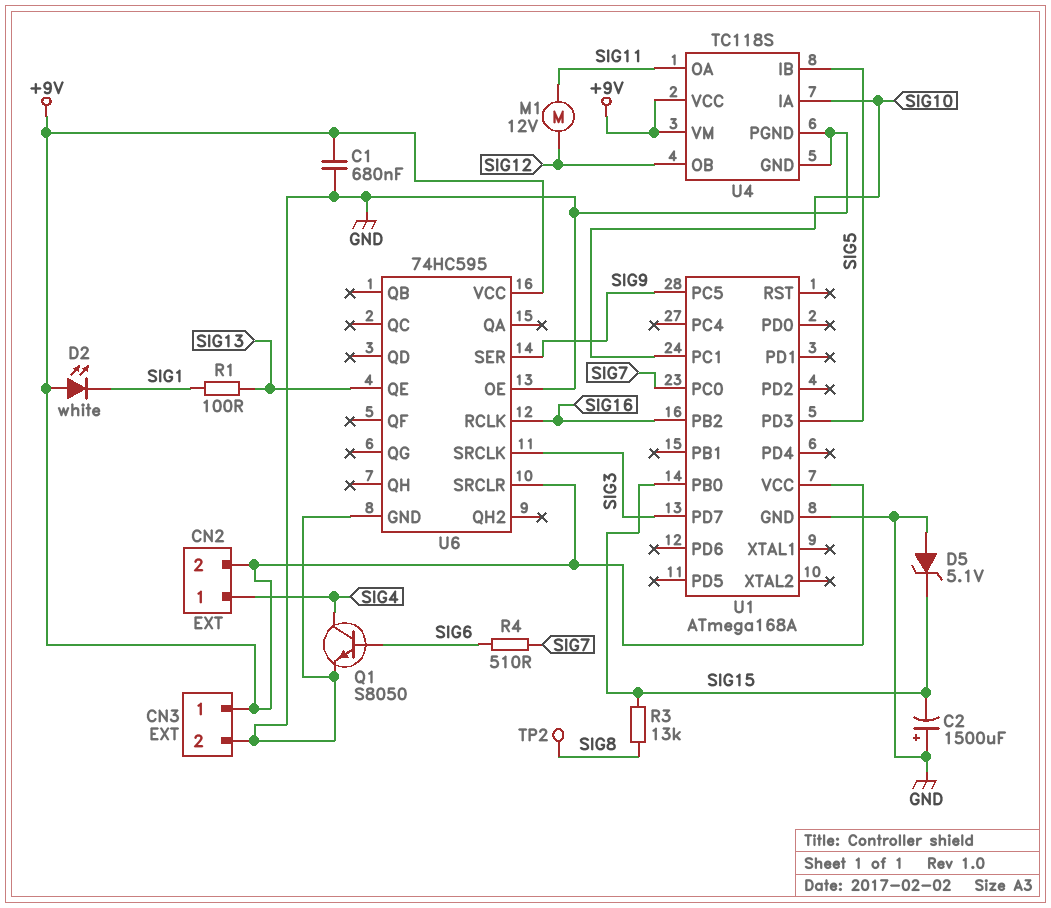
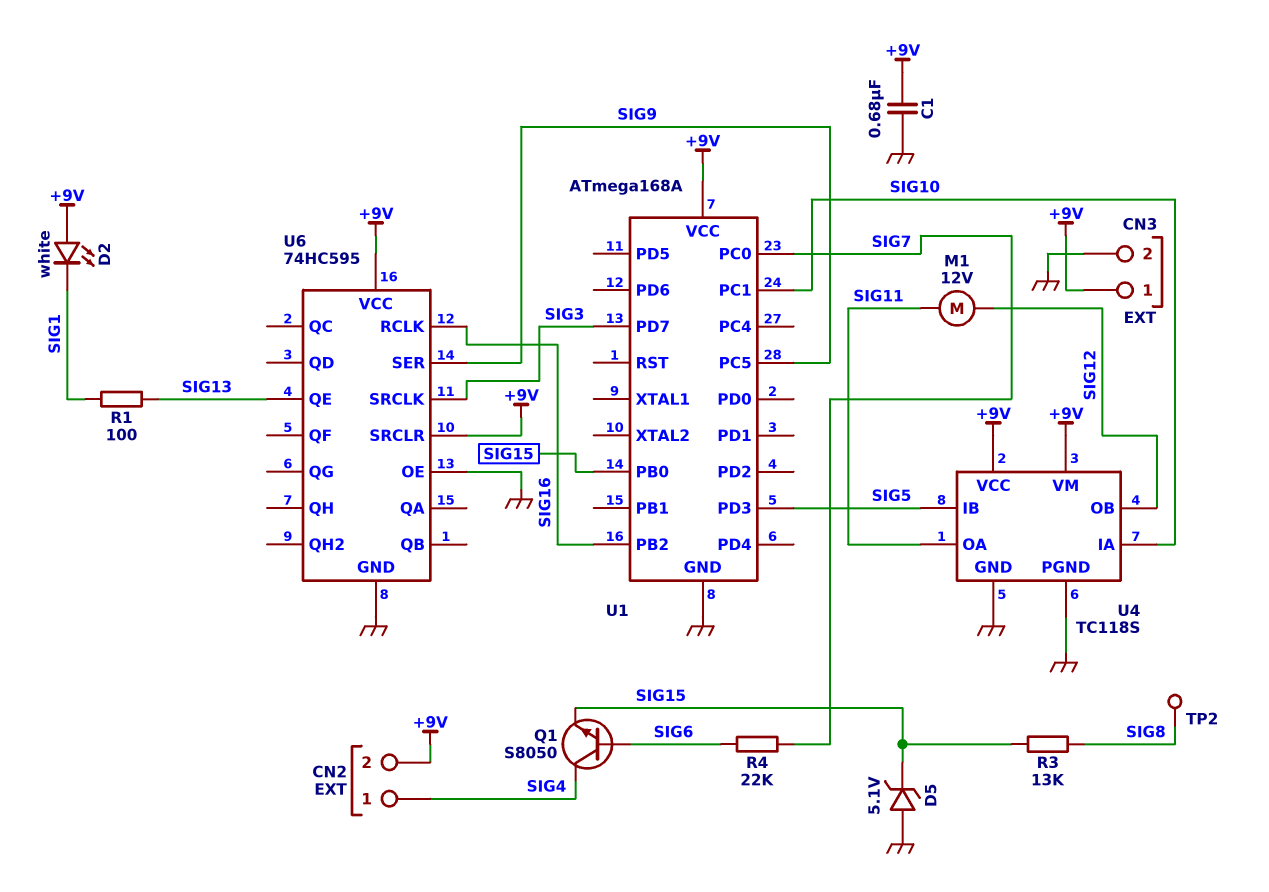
C2: 1500uF (plus GND, minus SIG15) -> none
Q1: NPN S8050 (B SIG6, C SIG4, E GND) -> NPN S8050 (B SIG6, C SIG4, E SIG15)
R4: 510 (SIG6, SIG7) -> 22k (SIG6, SIG7)

